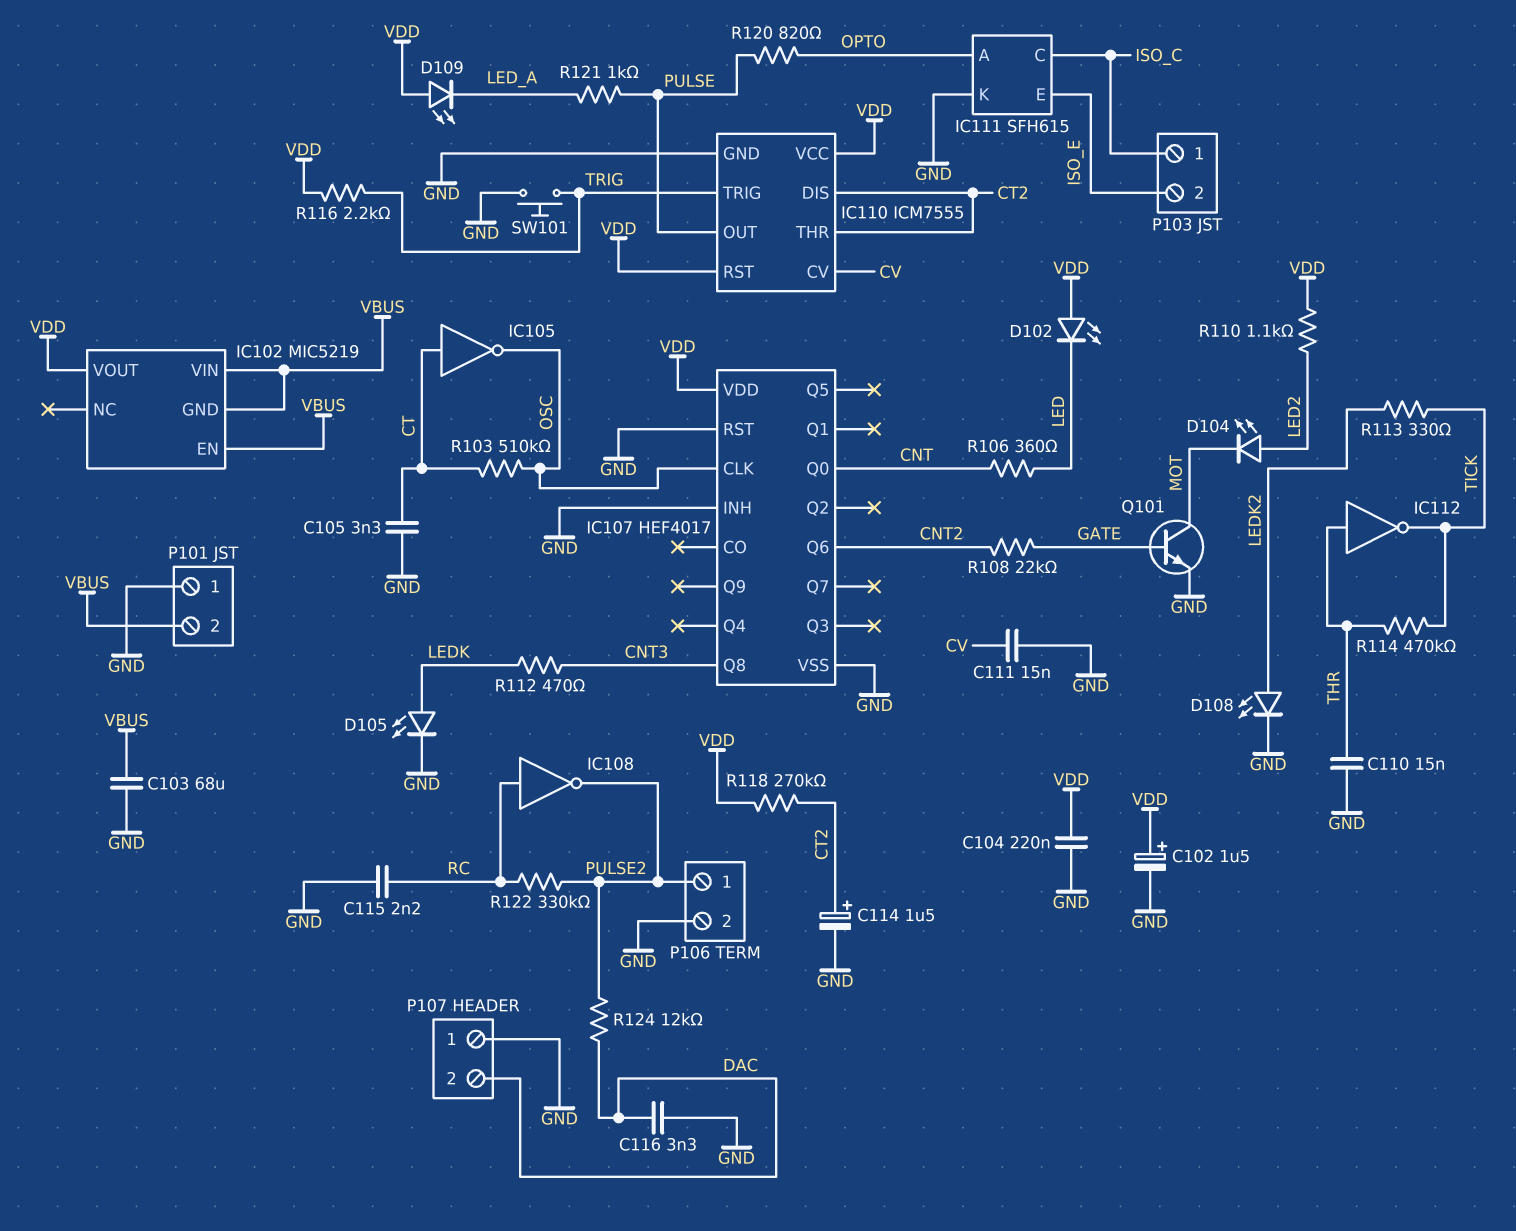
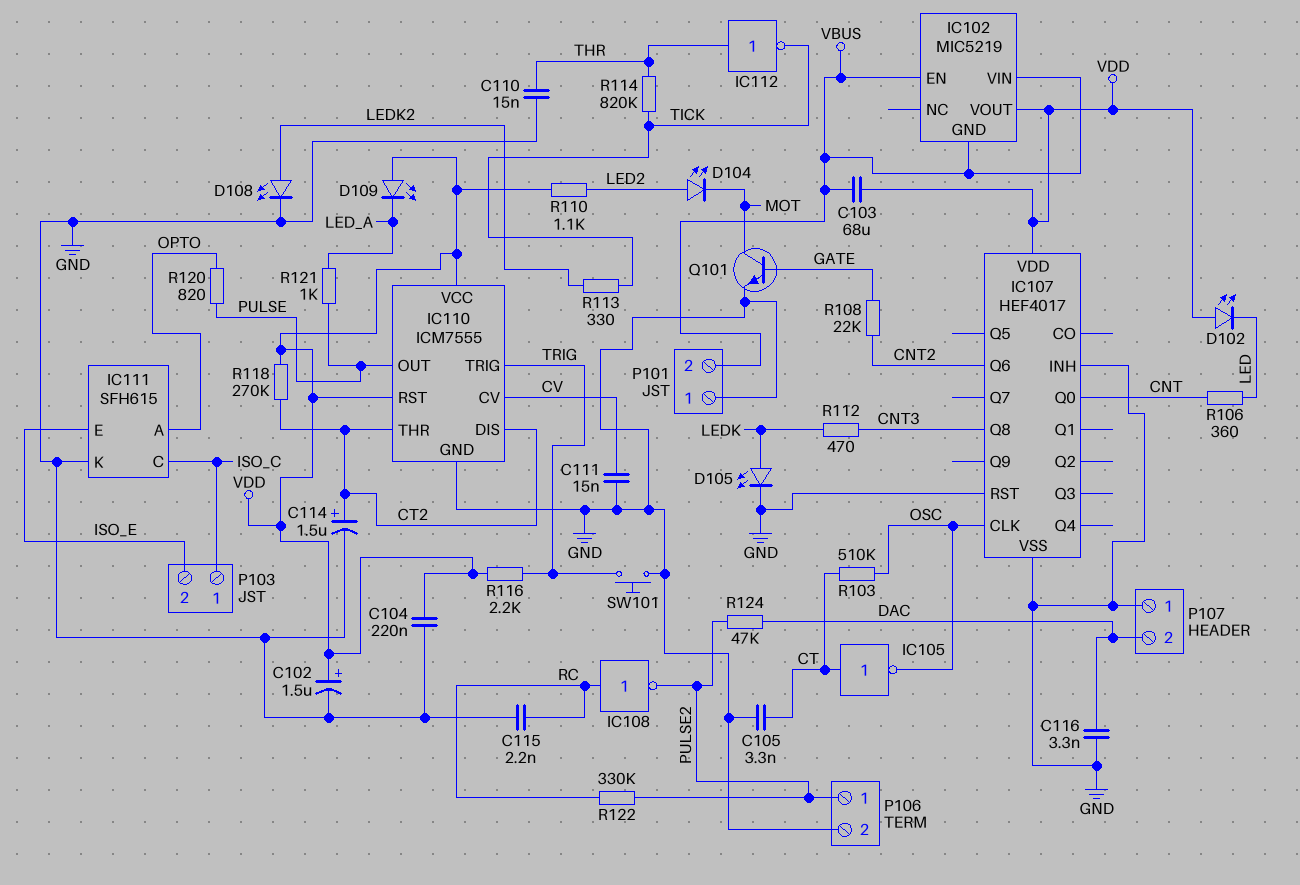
C103: 68uF (GND, VBUS) -> 68uF (VBUS, VDD)
R114: 470k (THR, TICK) -> 820k (THR, TICK)
R124: 12k (DAC, PULSE2) -> 47k (DAC, PULSE2)

